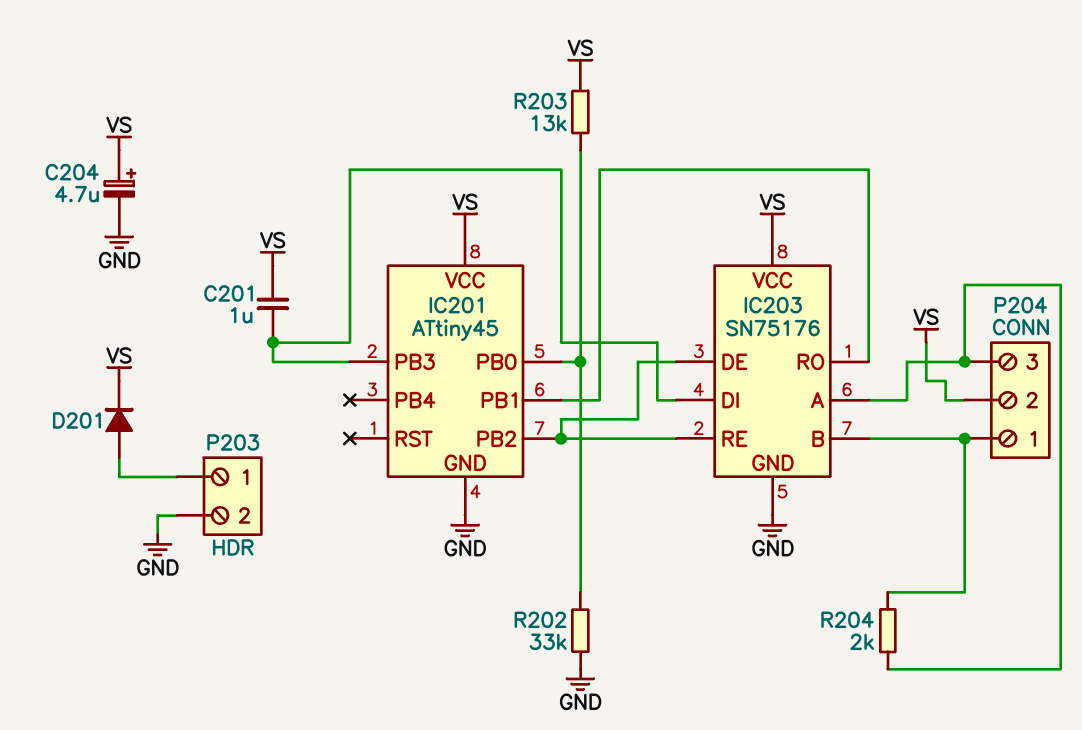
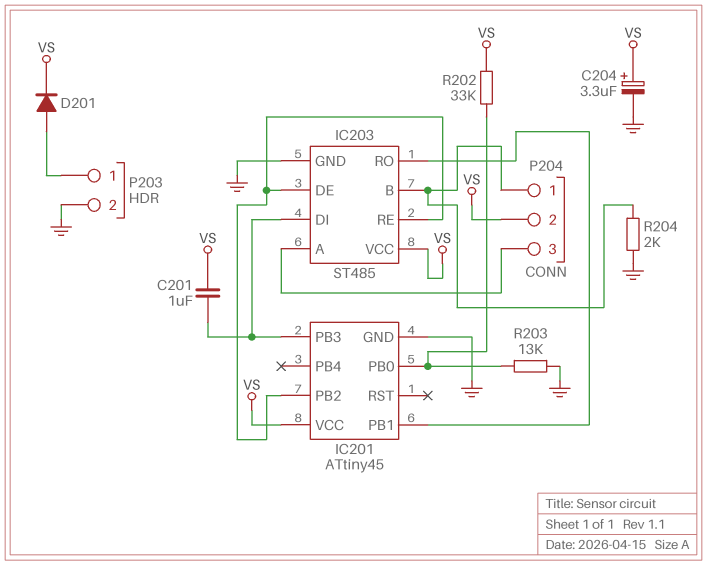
C204: 4.7uF (plus VS, minus GND) -> 3.3uF (plus VS, minus GND)
IC203: SN75176 -> ST485
R202: 33k (GND, IC201/PB0) -> 33k (IC201/PB0, VS)
R203: 13k (IC201/PB0, VS) -> 13k (GND, IC201/PB0)
R204: 2k (IC203/A, IC203/B) -> 2k (GND, IC203/B)

